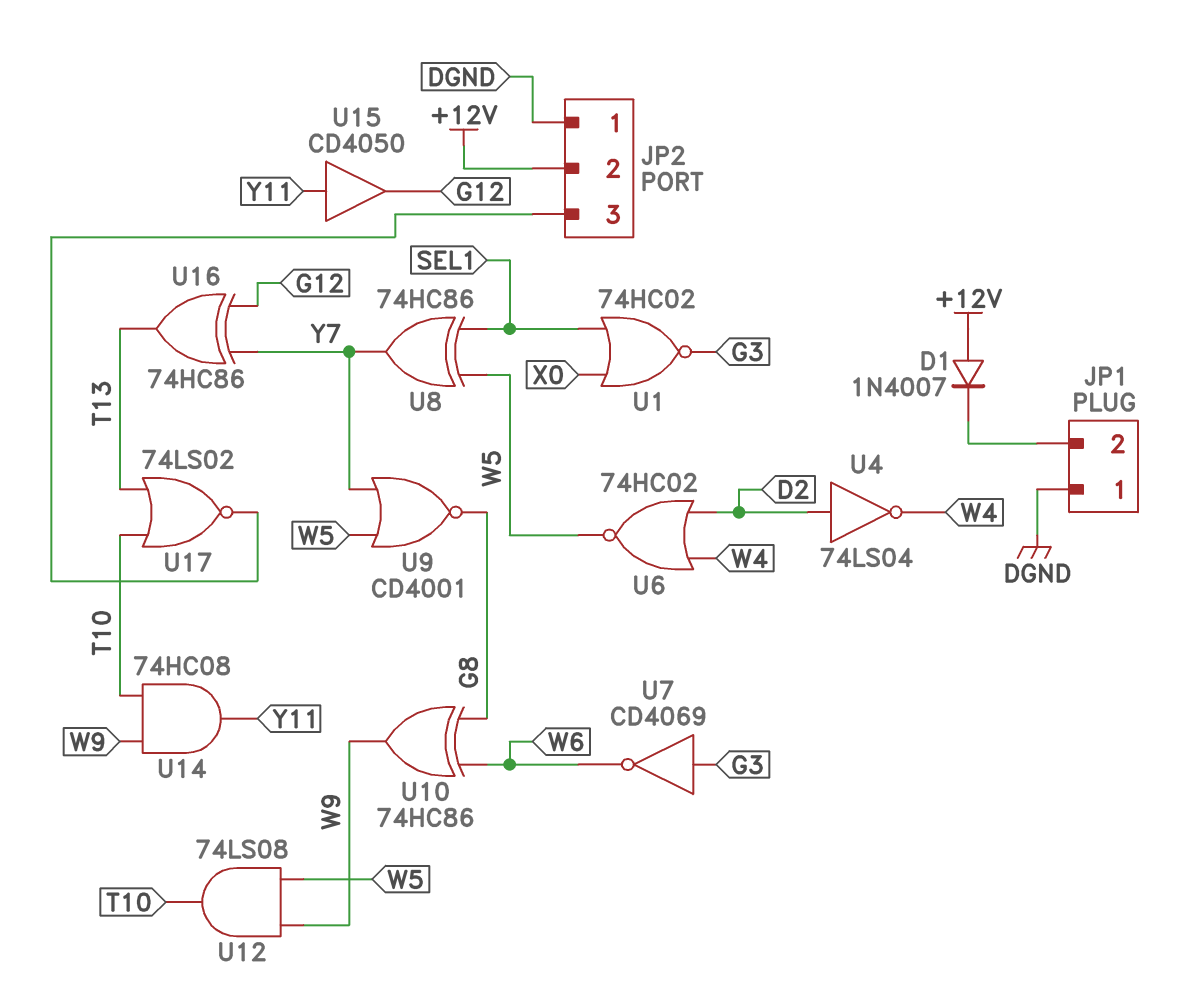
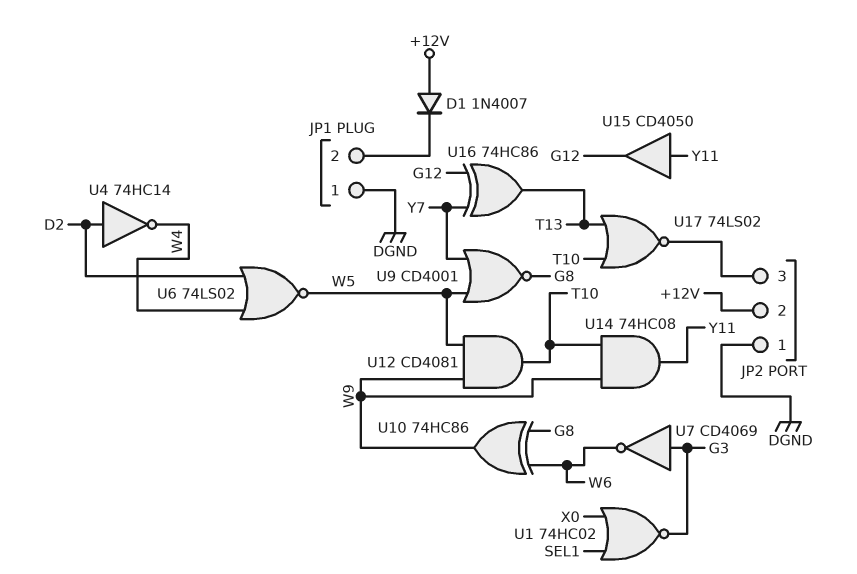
U4: NOT 74LS04 (in D2, out W4) -> NOT 74HC14 (in D2, out W4)
U6: NOR 74HC02 (in D2, in W4, out W5) -> NOR 74LS02 (in D2, in W4, out W5)
U8: XOR 74HC86 (in SEL1, in W5, out Y7) -> none
U12: AND 74LS08 (in W5, in W9, out T10) -> AND CD4081 (in W5, in W9, out T10)

